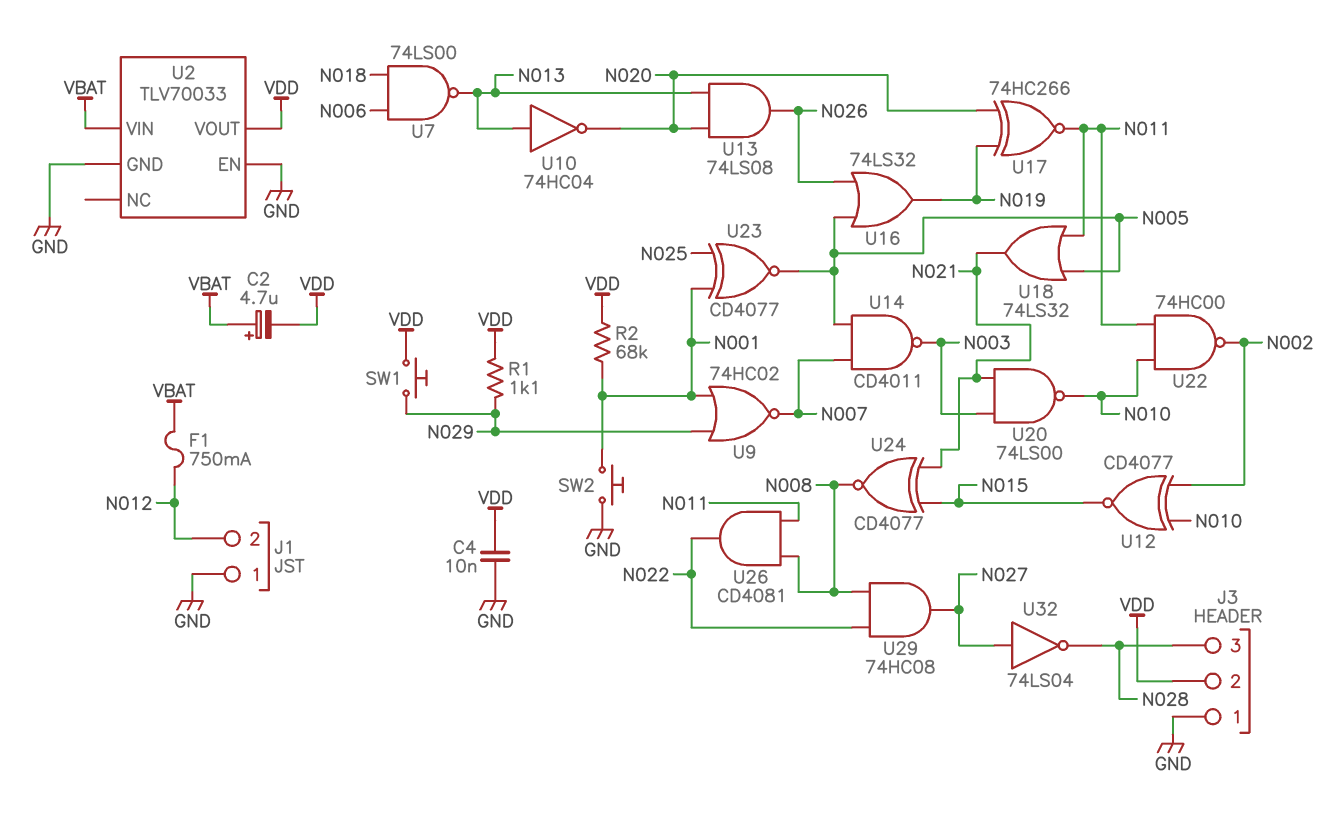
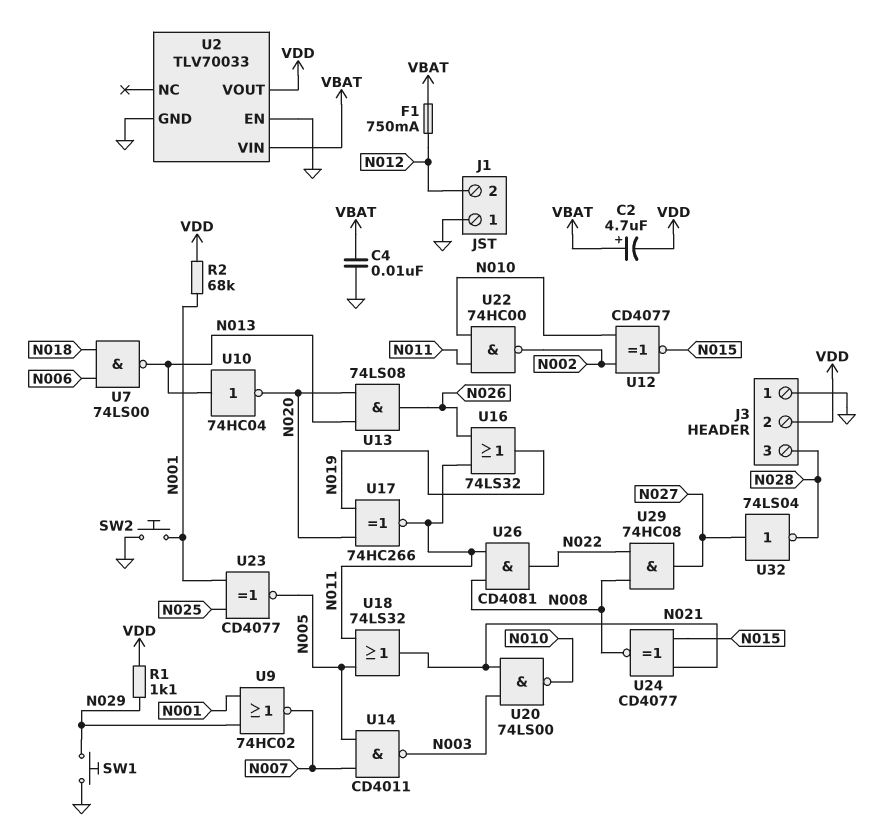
C4: 10nF (GND, VDD) -> 10nF (GND, VBAT)
SW1: button (N029, VDD) -> button (GND, N029)
U16: OR 74LS32 (in N005, in N026, out N019) -> OR 74LS32 (in N011, in N026, out N019)

